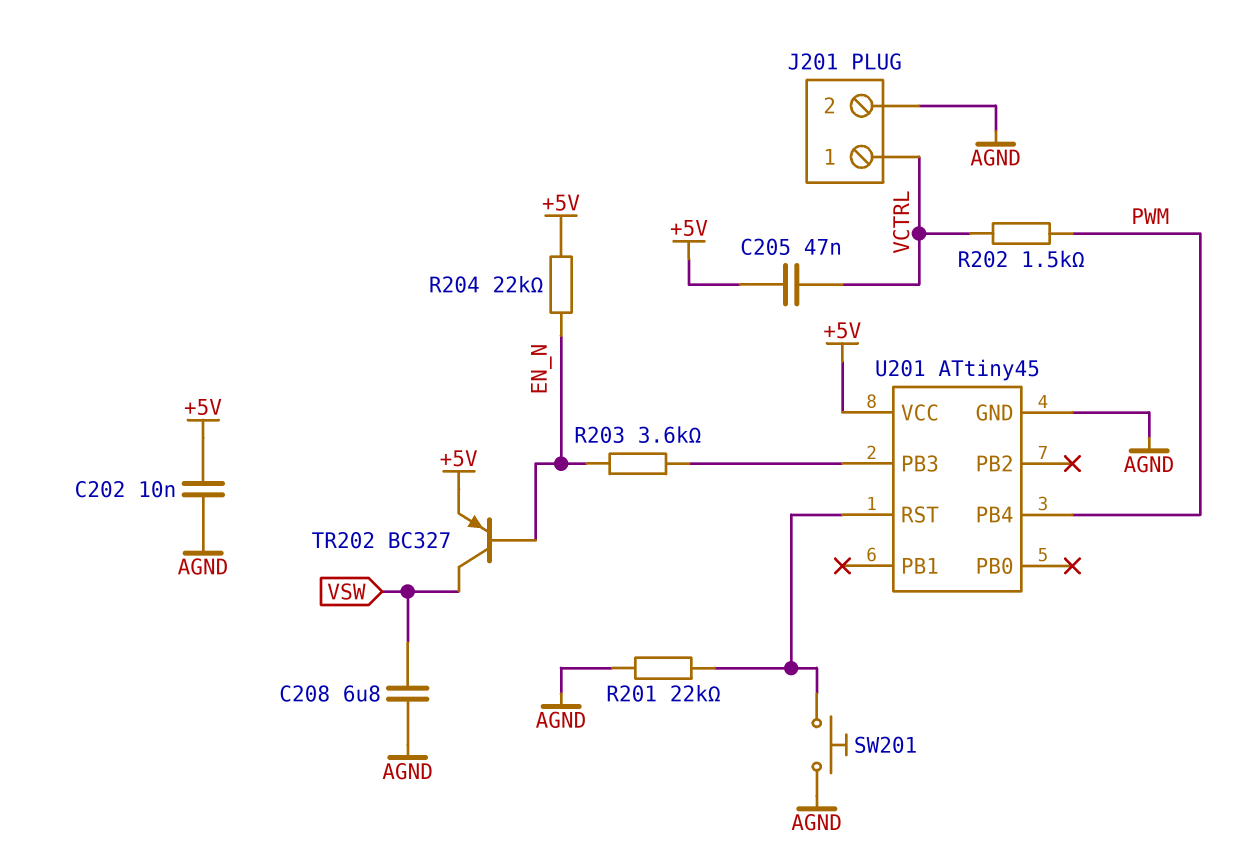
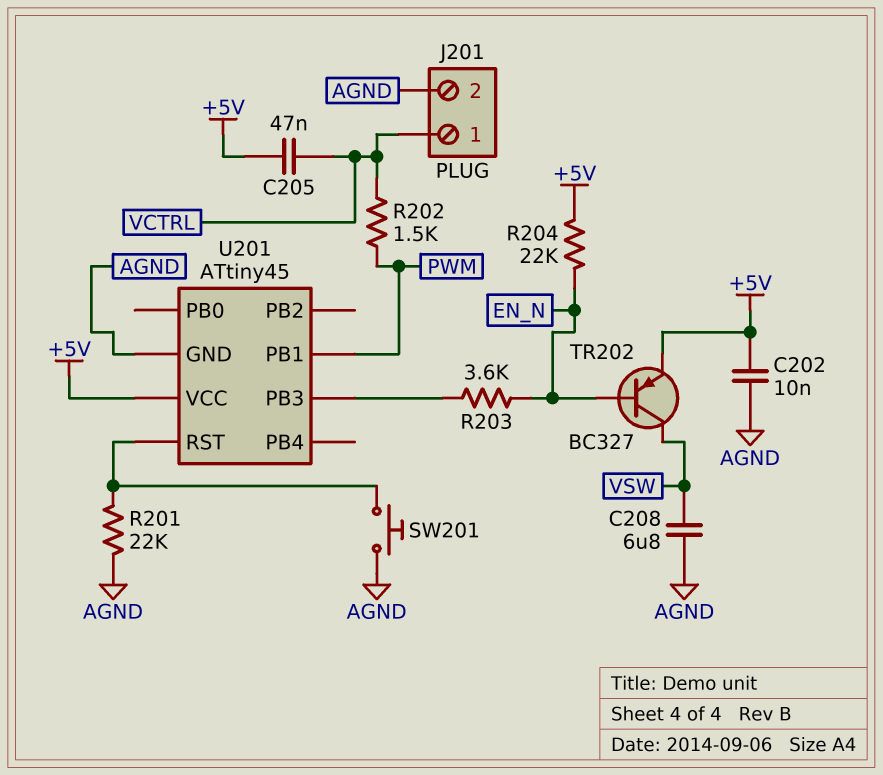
U201 pin PB1: none -> PWM
U201 pin PB4: PWM -> none

